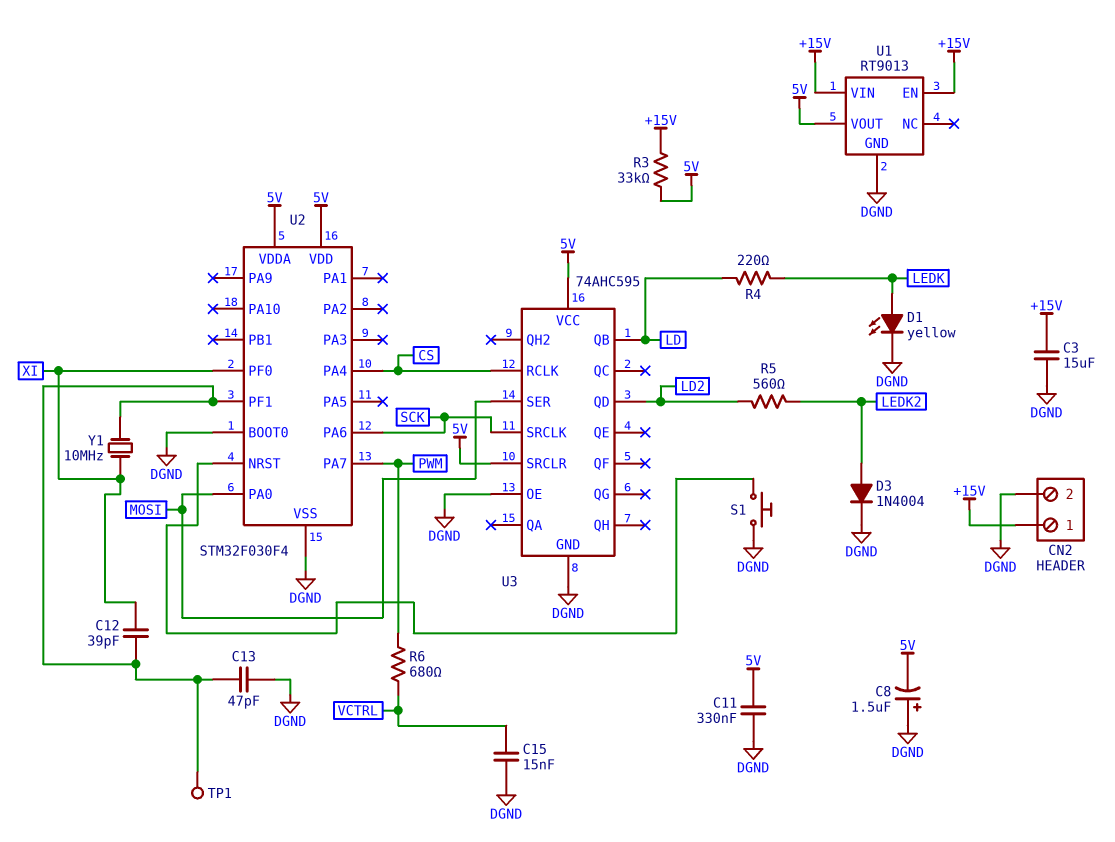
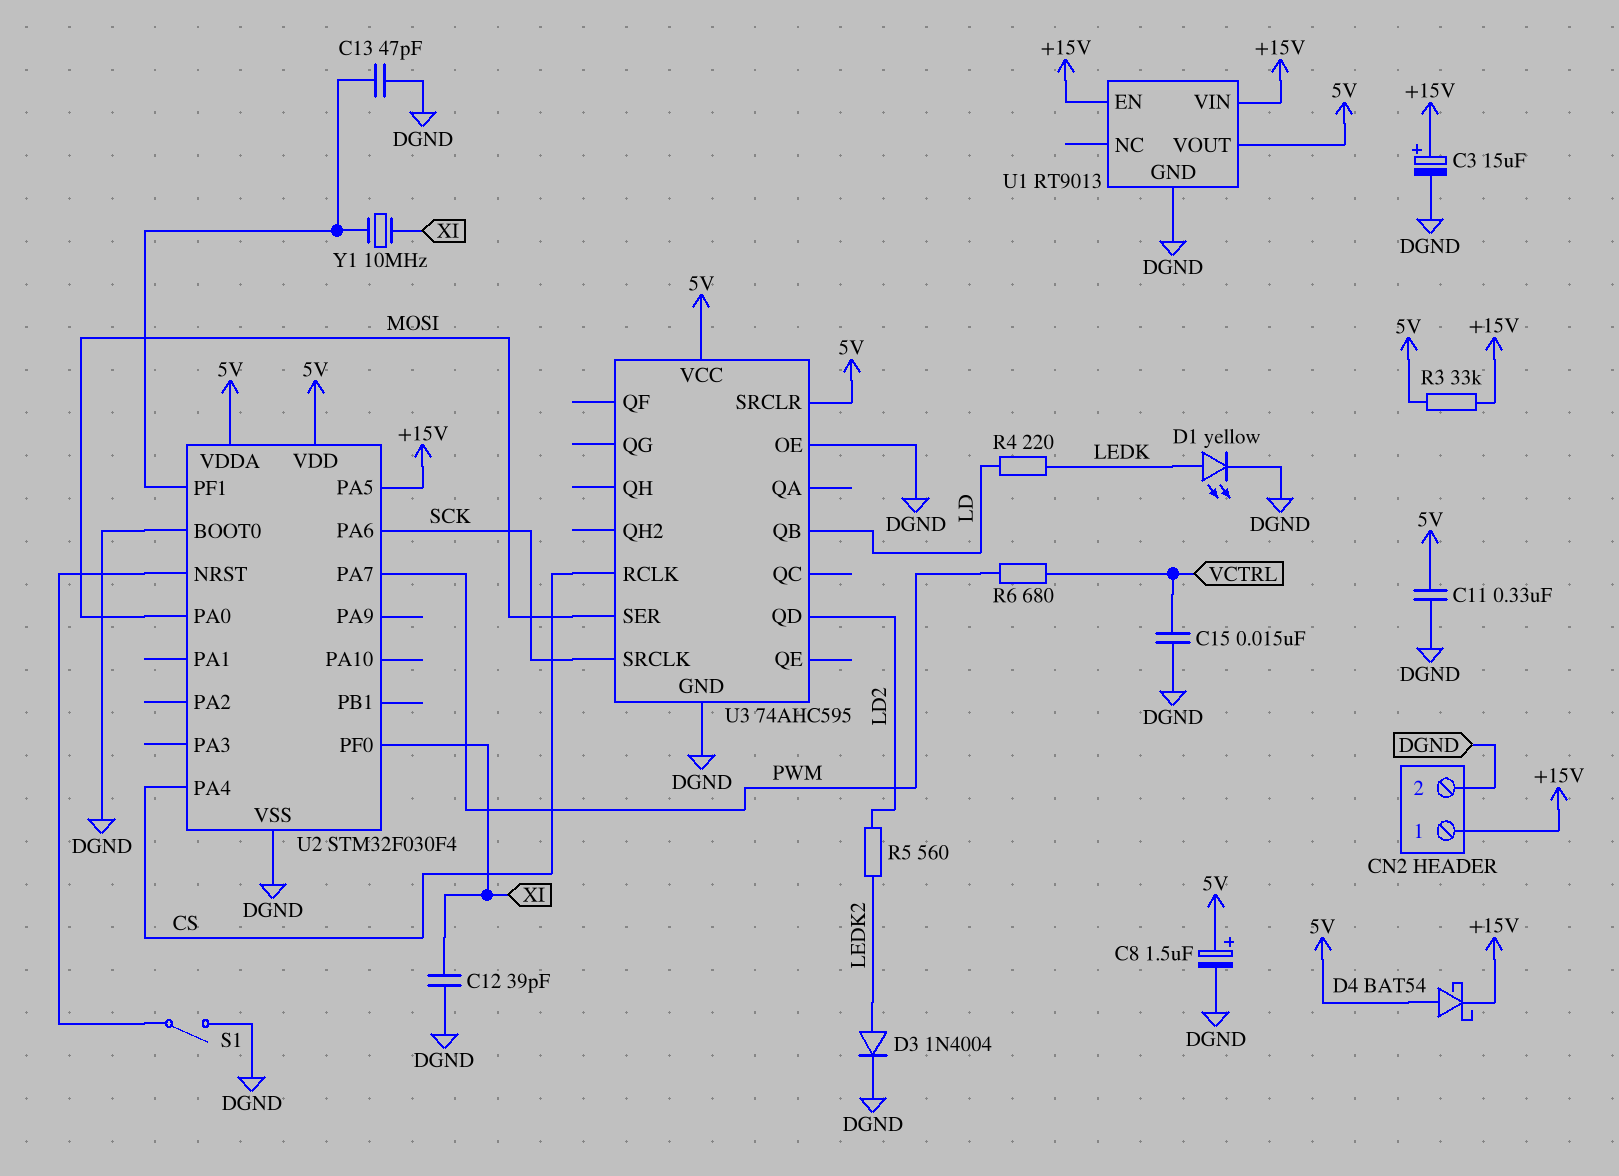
C3: 15uF (+15V, DGND) -> 15uF (plus +15V, minus DGND)
C8: 1.5uF (plus DGND, minus 5V) -> 1.5uF (plus 5V, minus DGND)
C12: 39pF (U2/PF1, XI) -> 39pF (DGND, XI)
D4: none -> schottky BAT54 (A 5V, K +15V)
S1: button (DGND, U2/NRST) -> switch (DGND, U2/NRST)
TP1: test point (U2/PF1) -> none
U2 pin PA5: none -> +15V

